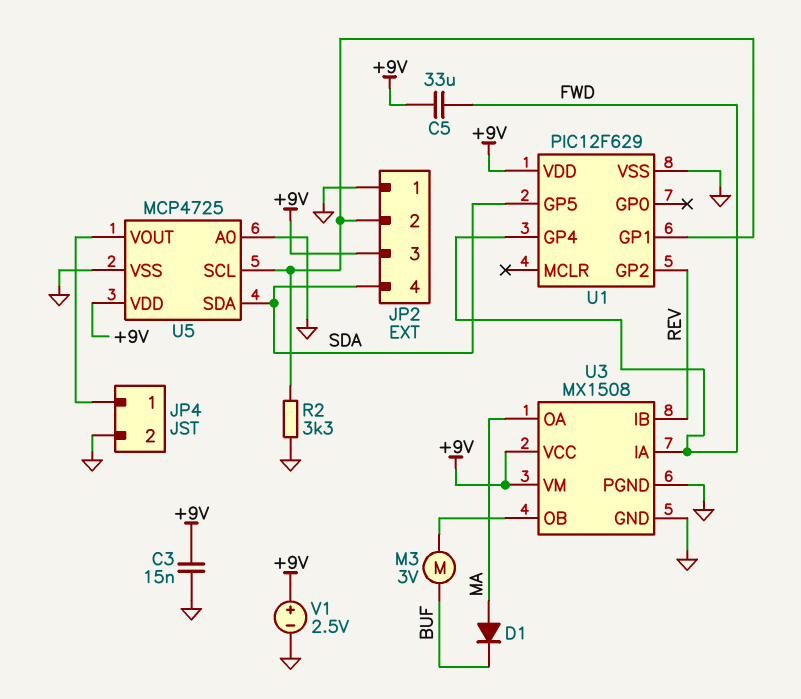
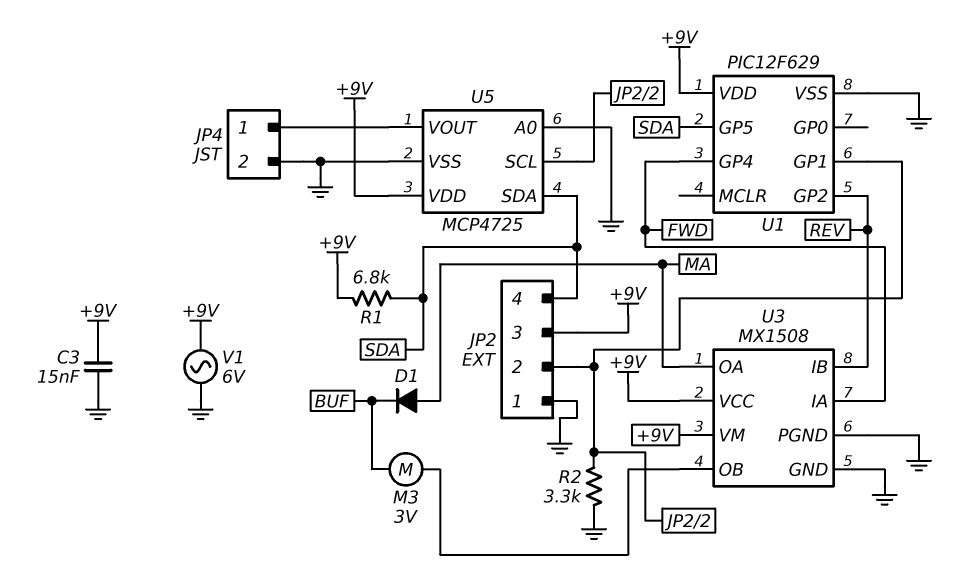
C5: 33uF (+9V, FWD) -> none
R1: none -> 6.8k (+9V, SDA)
V1: 2.5V (plus +9V, minus GND) -> AC 6V (+9V, GND)

